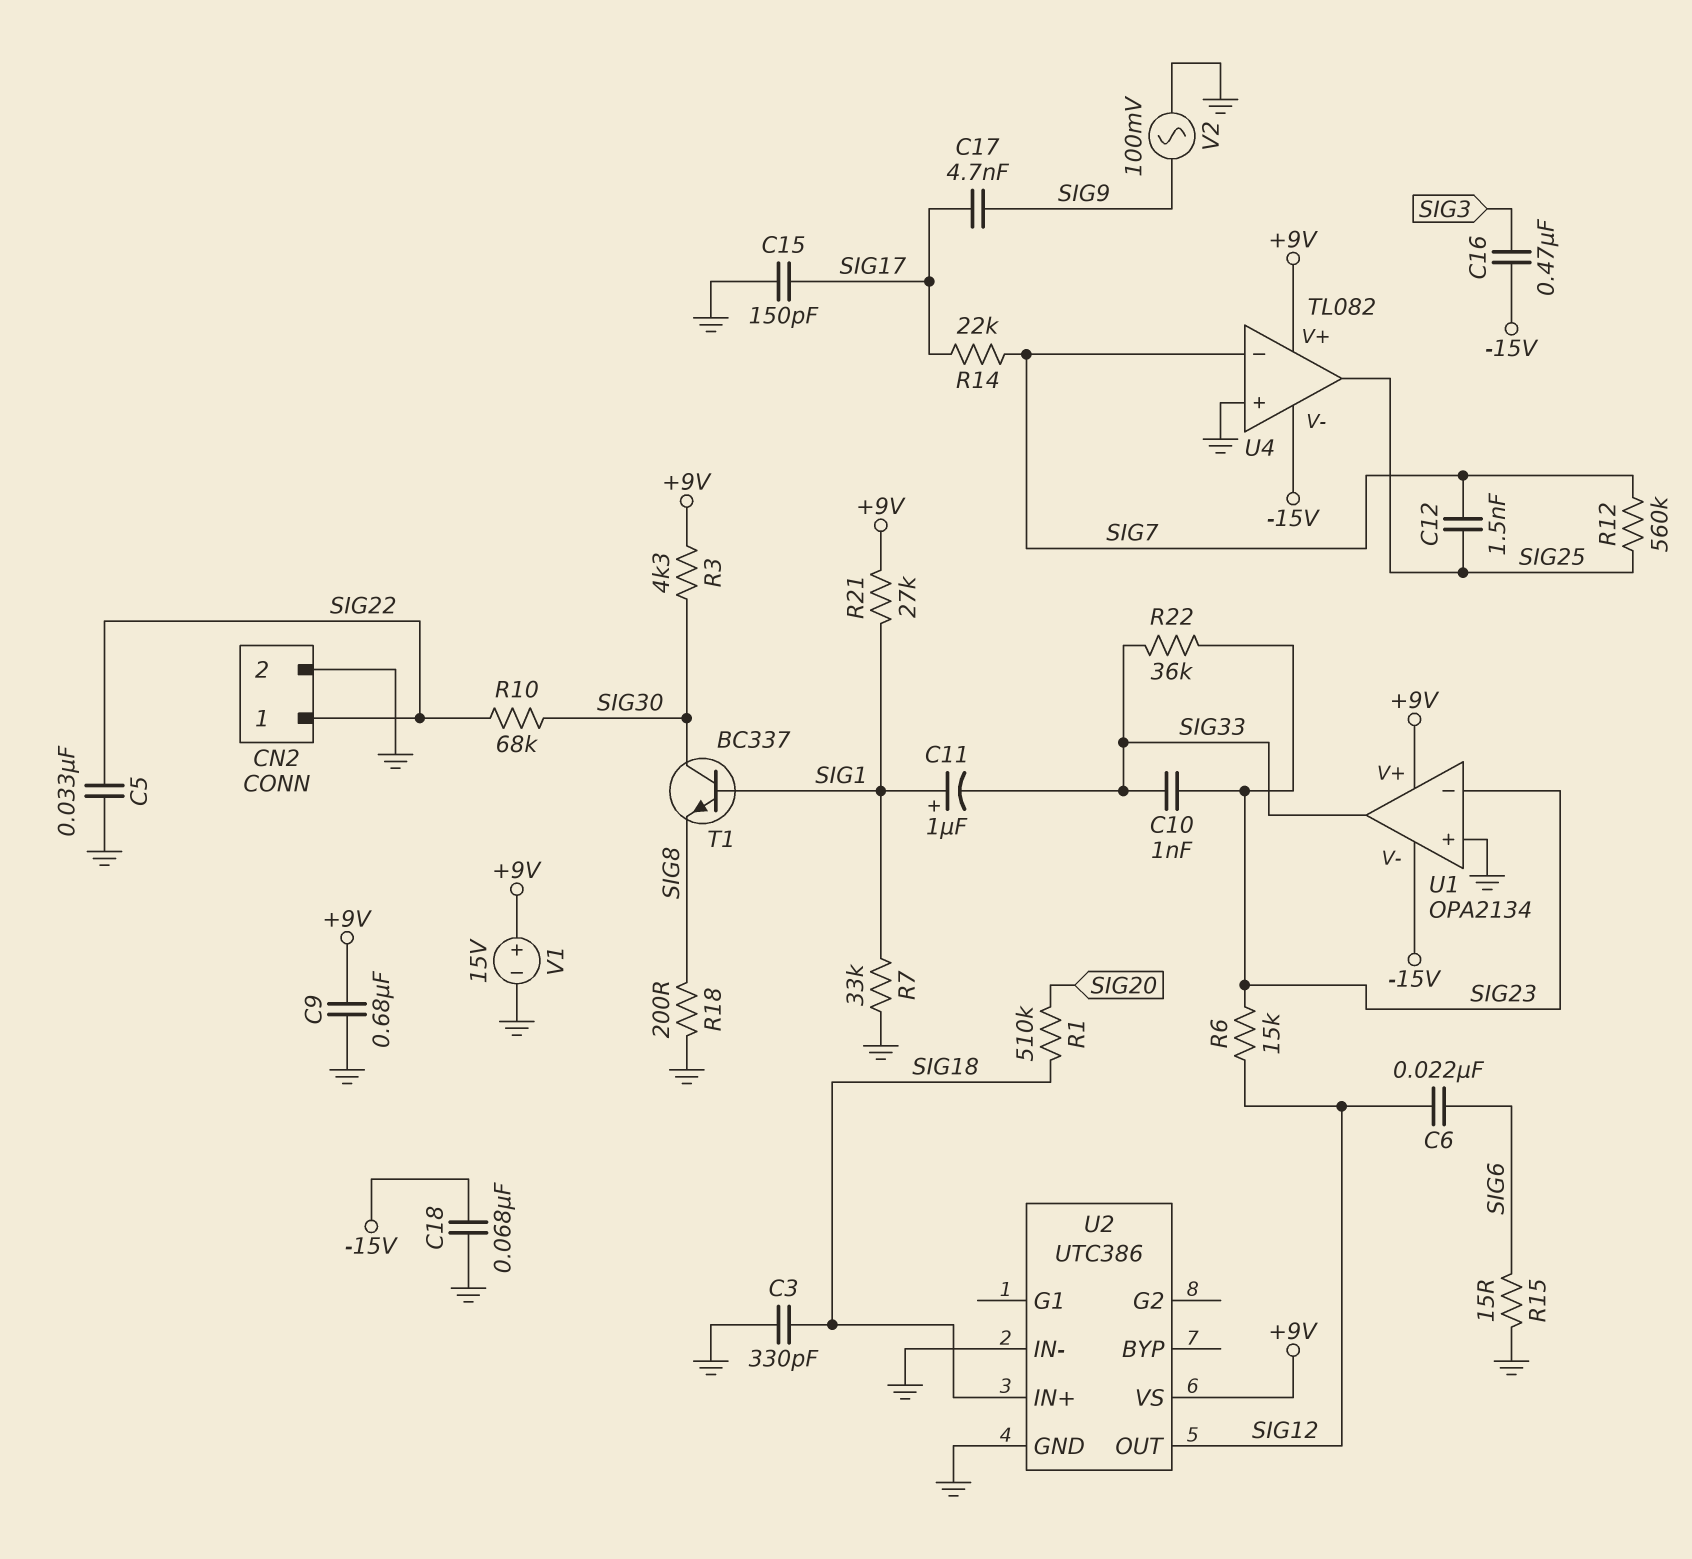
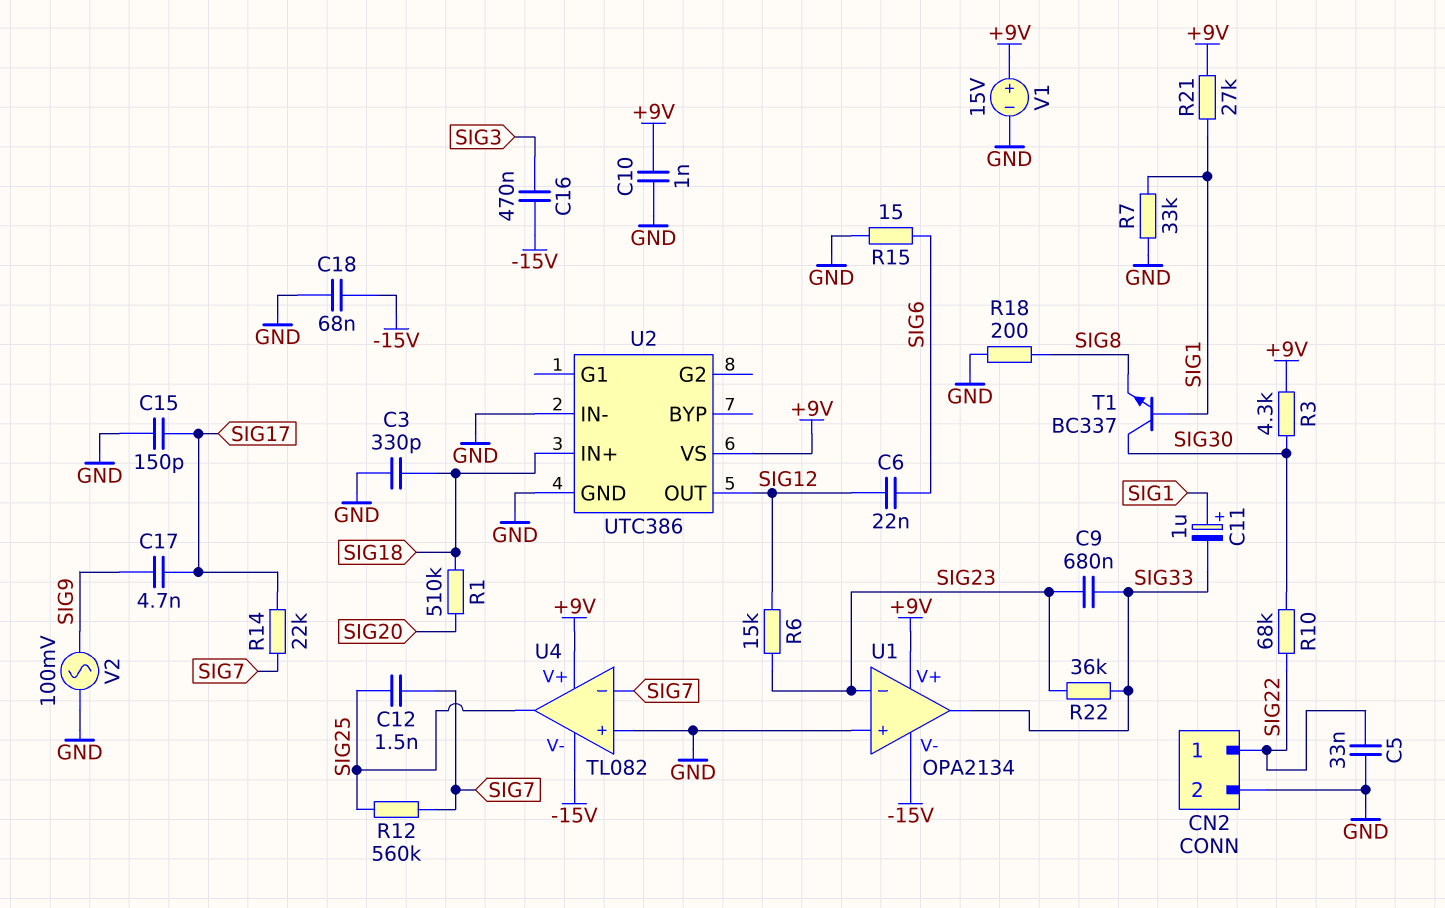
C9: 680nF (+9V, GND) -> 680nF (SIG23, SIG33)
C10: 1nF (SIG23, SIG33) -> 1nF (+9V, GND)

